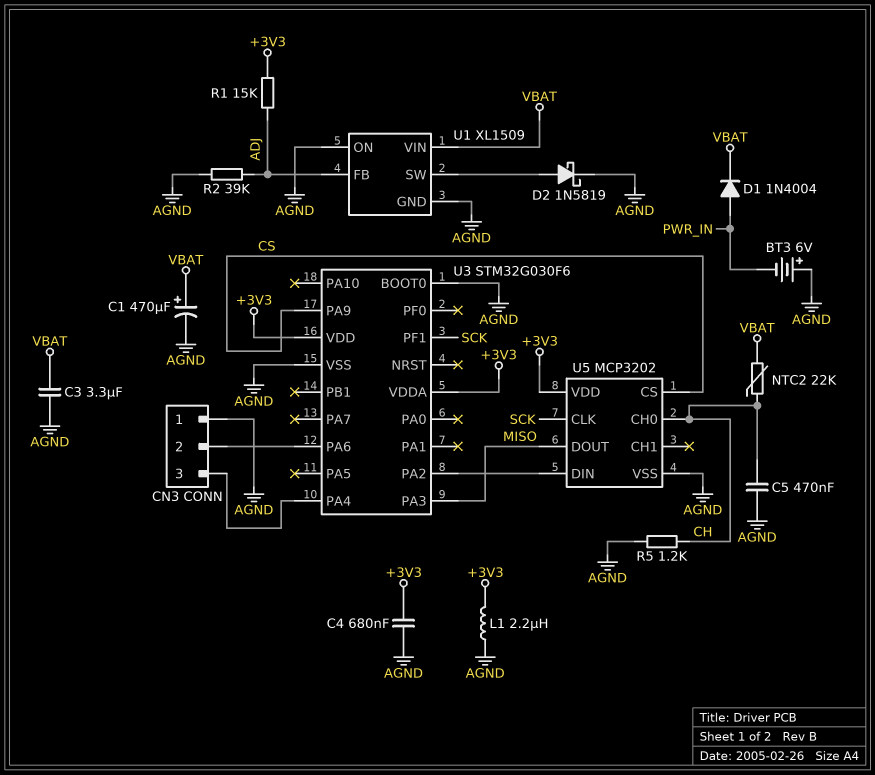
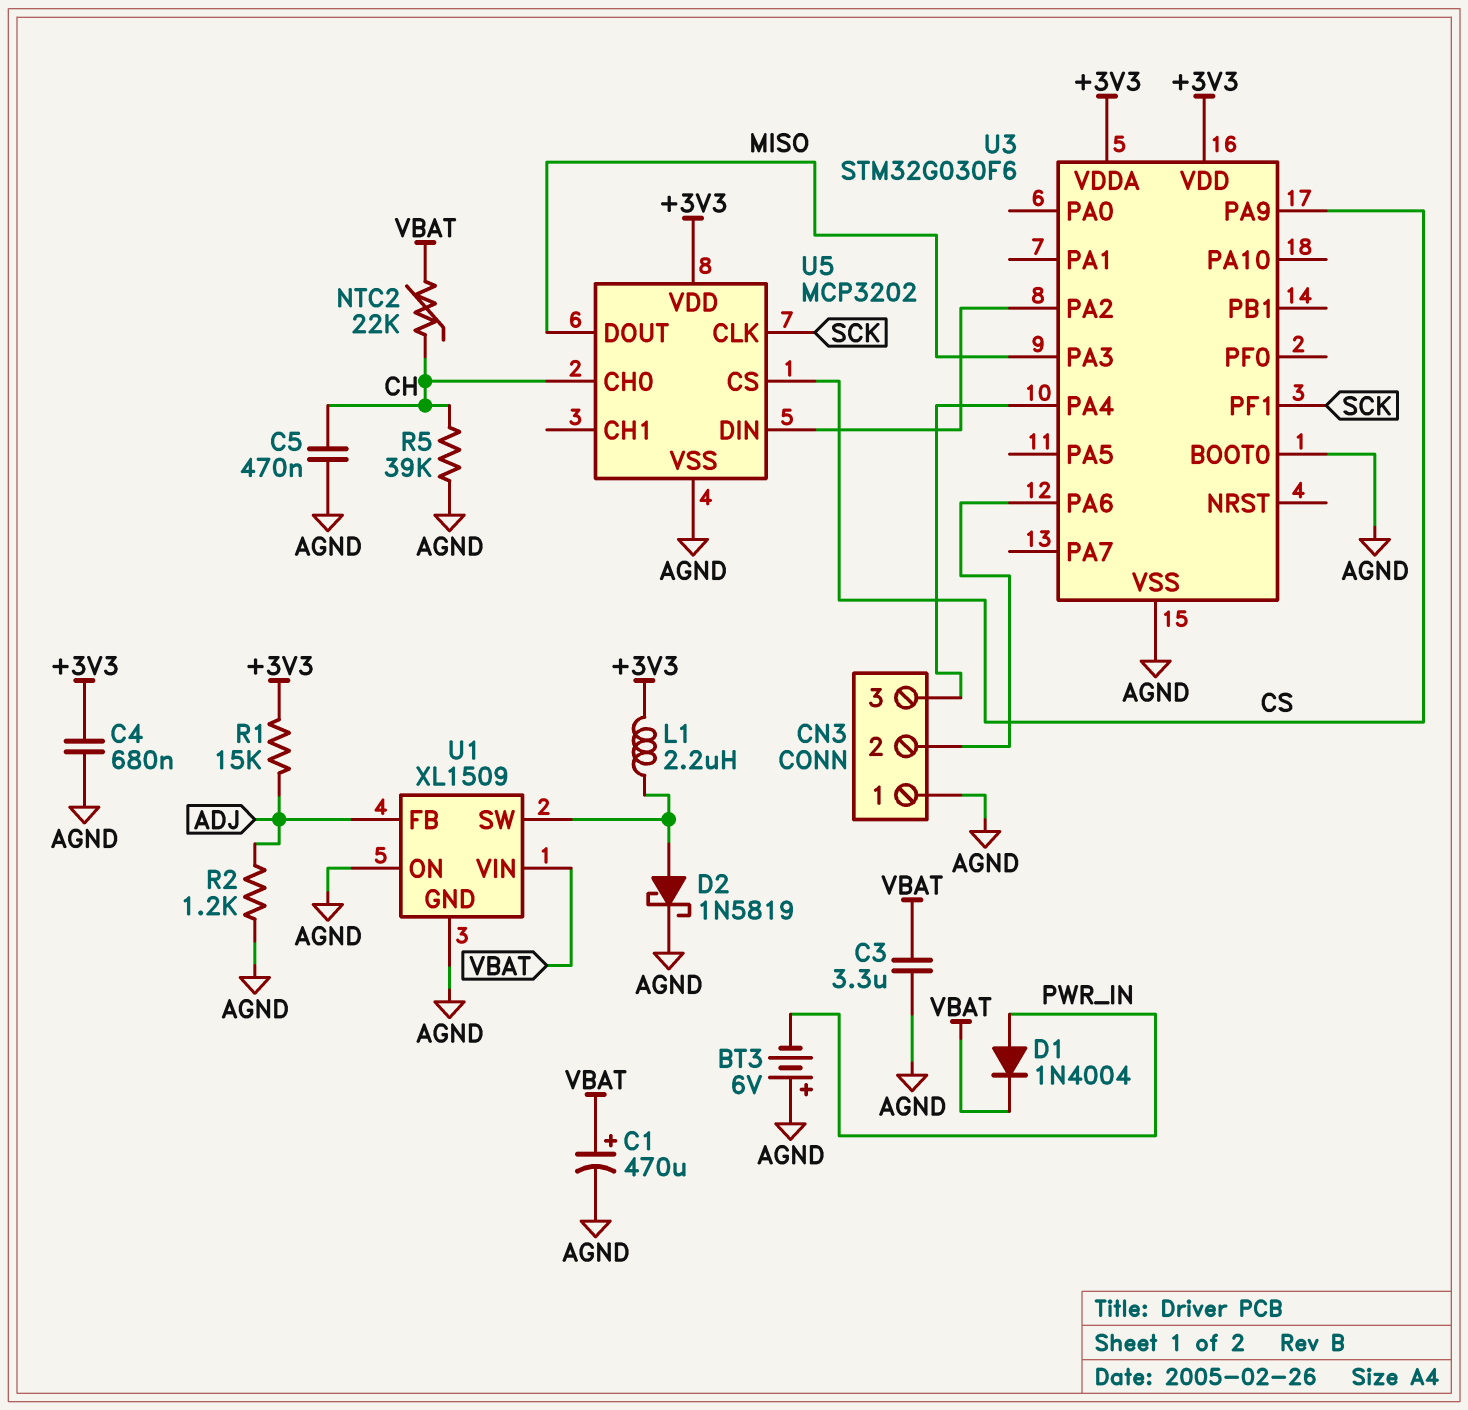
L1: 2.2uH (+3V3, AGND) -> 2.2uH (+3V3, U1/SW)
R2: 39k (ADJ, AGND) -> 1.2k (ADJ, AGND)
R5: 1.2k (AGND, CH) -> 39k (AGND, CH)

